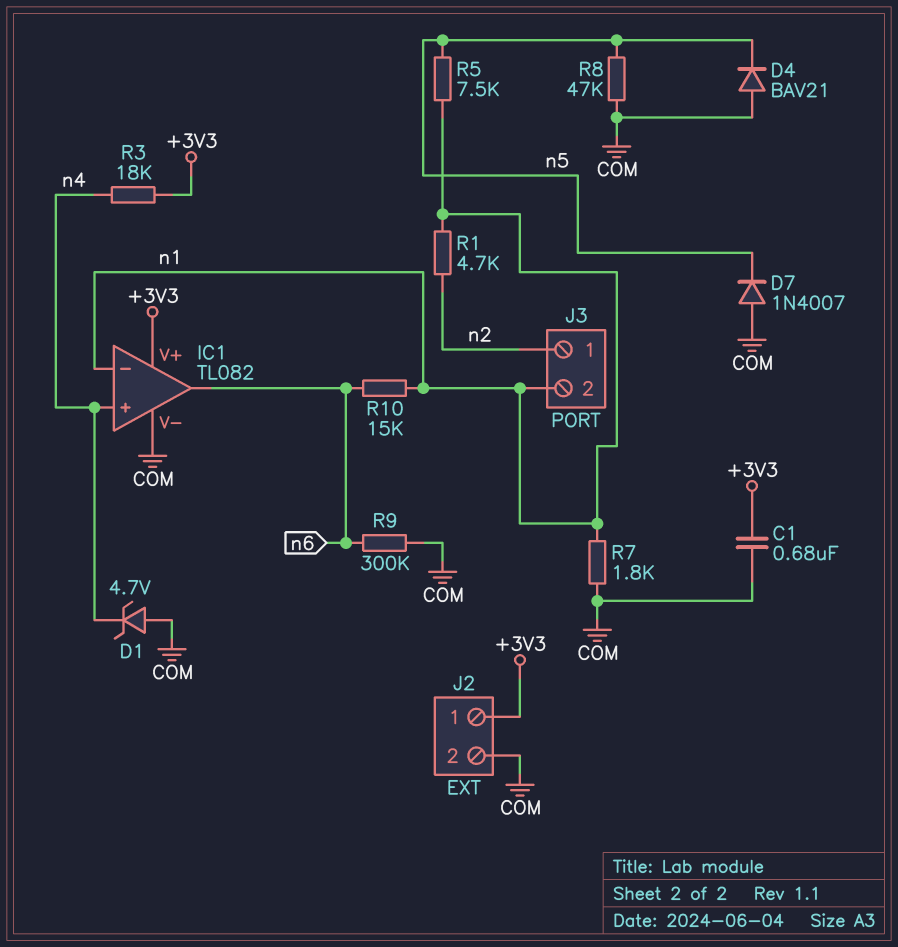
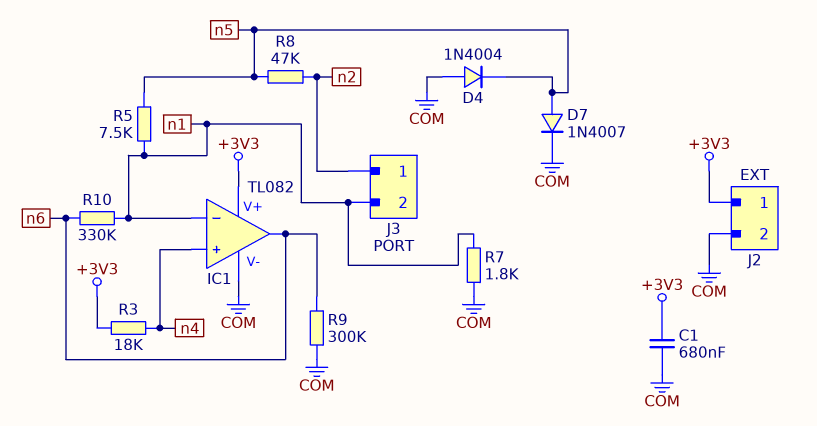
D1: zener 4.7V (A COM, K n4) -> none
D4: diode BAV21 (A COM, K n5) -> diode 1N4004 (A COM, K n5)
D7: diode 1N4007 (A COM, K n5) -> diode 1N4007 (A n5, K COM)
R1: 4.7k (n1, n2) -> none
R8: 47k (COM, n5) -> 47k (n2, n5)
R10: 15k (n1, n6) -> 330k (n1, n6)

